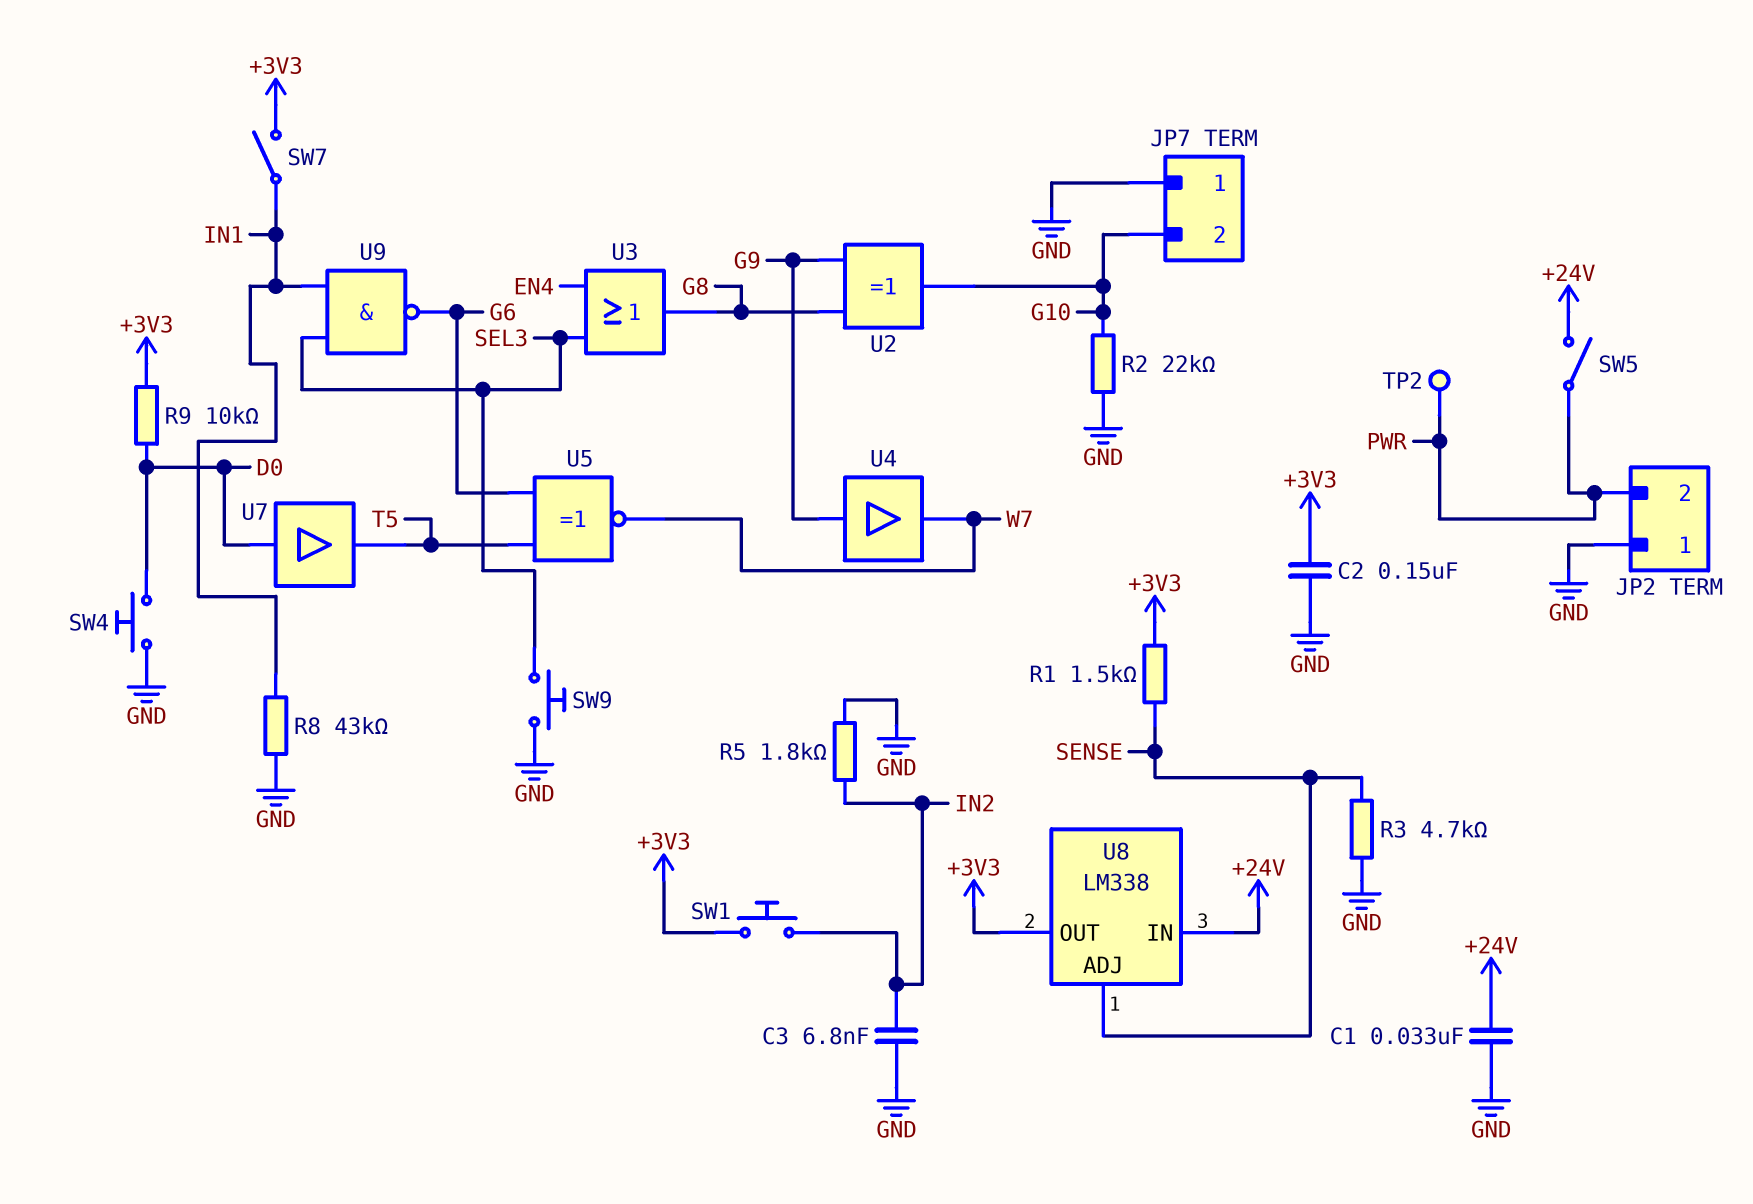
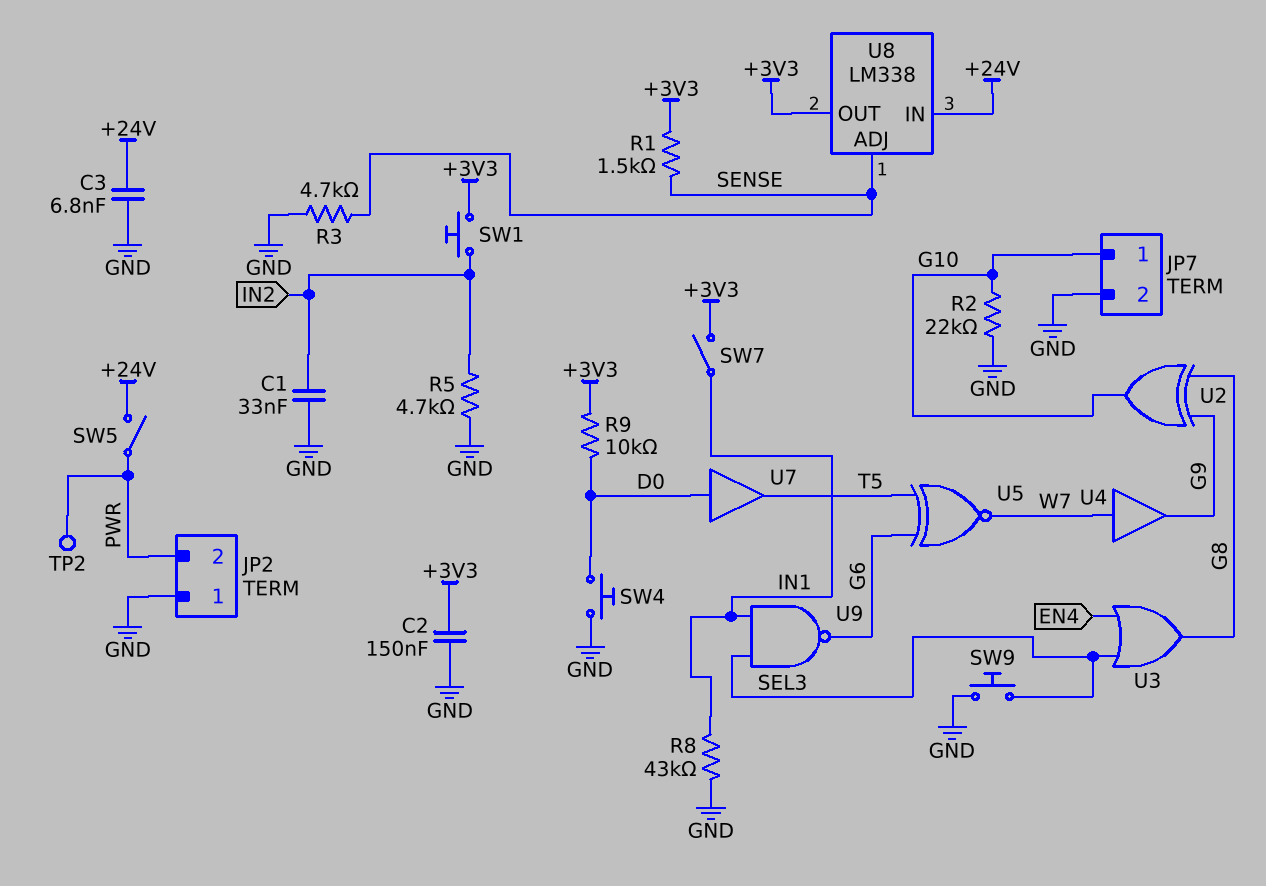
C1: 33nF (+24V, GND) -> 33nF (GND, IN2)
C3: 6.8nF (GND, IN2) -> 6.8nF (+24V, GND)
JP7 pin 1: GND -> G10
JP7 pin 2: G10 -> GND
R5: 1.8k (GND, IN2) -> 4.7k (GND, IN2)
U4: buffer (in G9, out W7) -> buffer (in W7, out G9)

